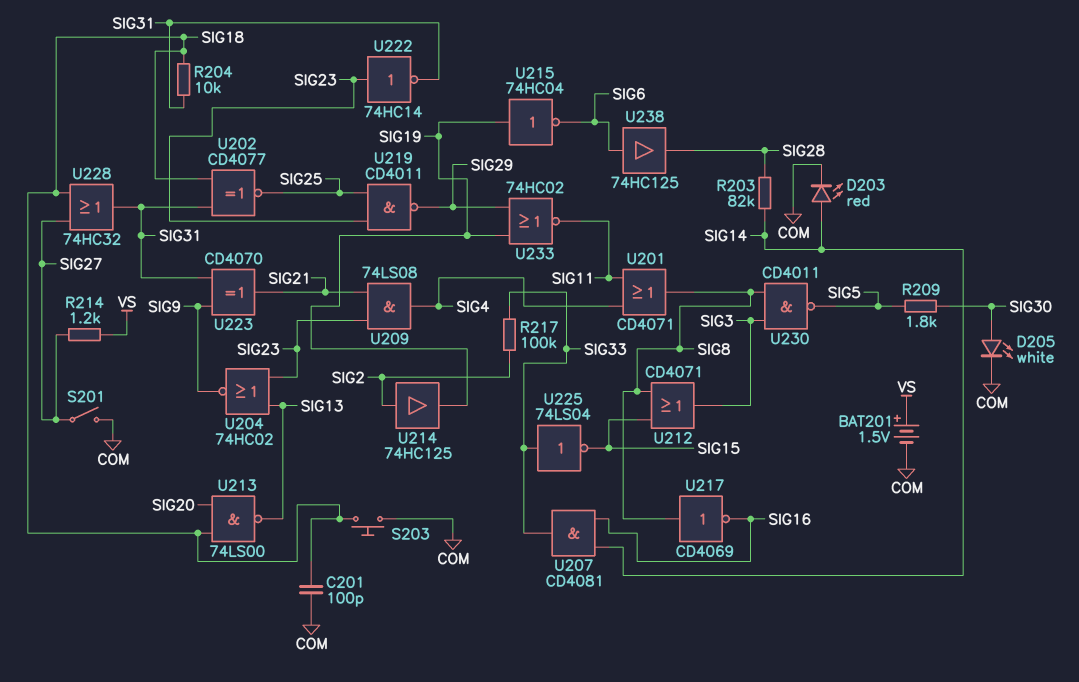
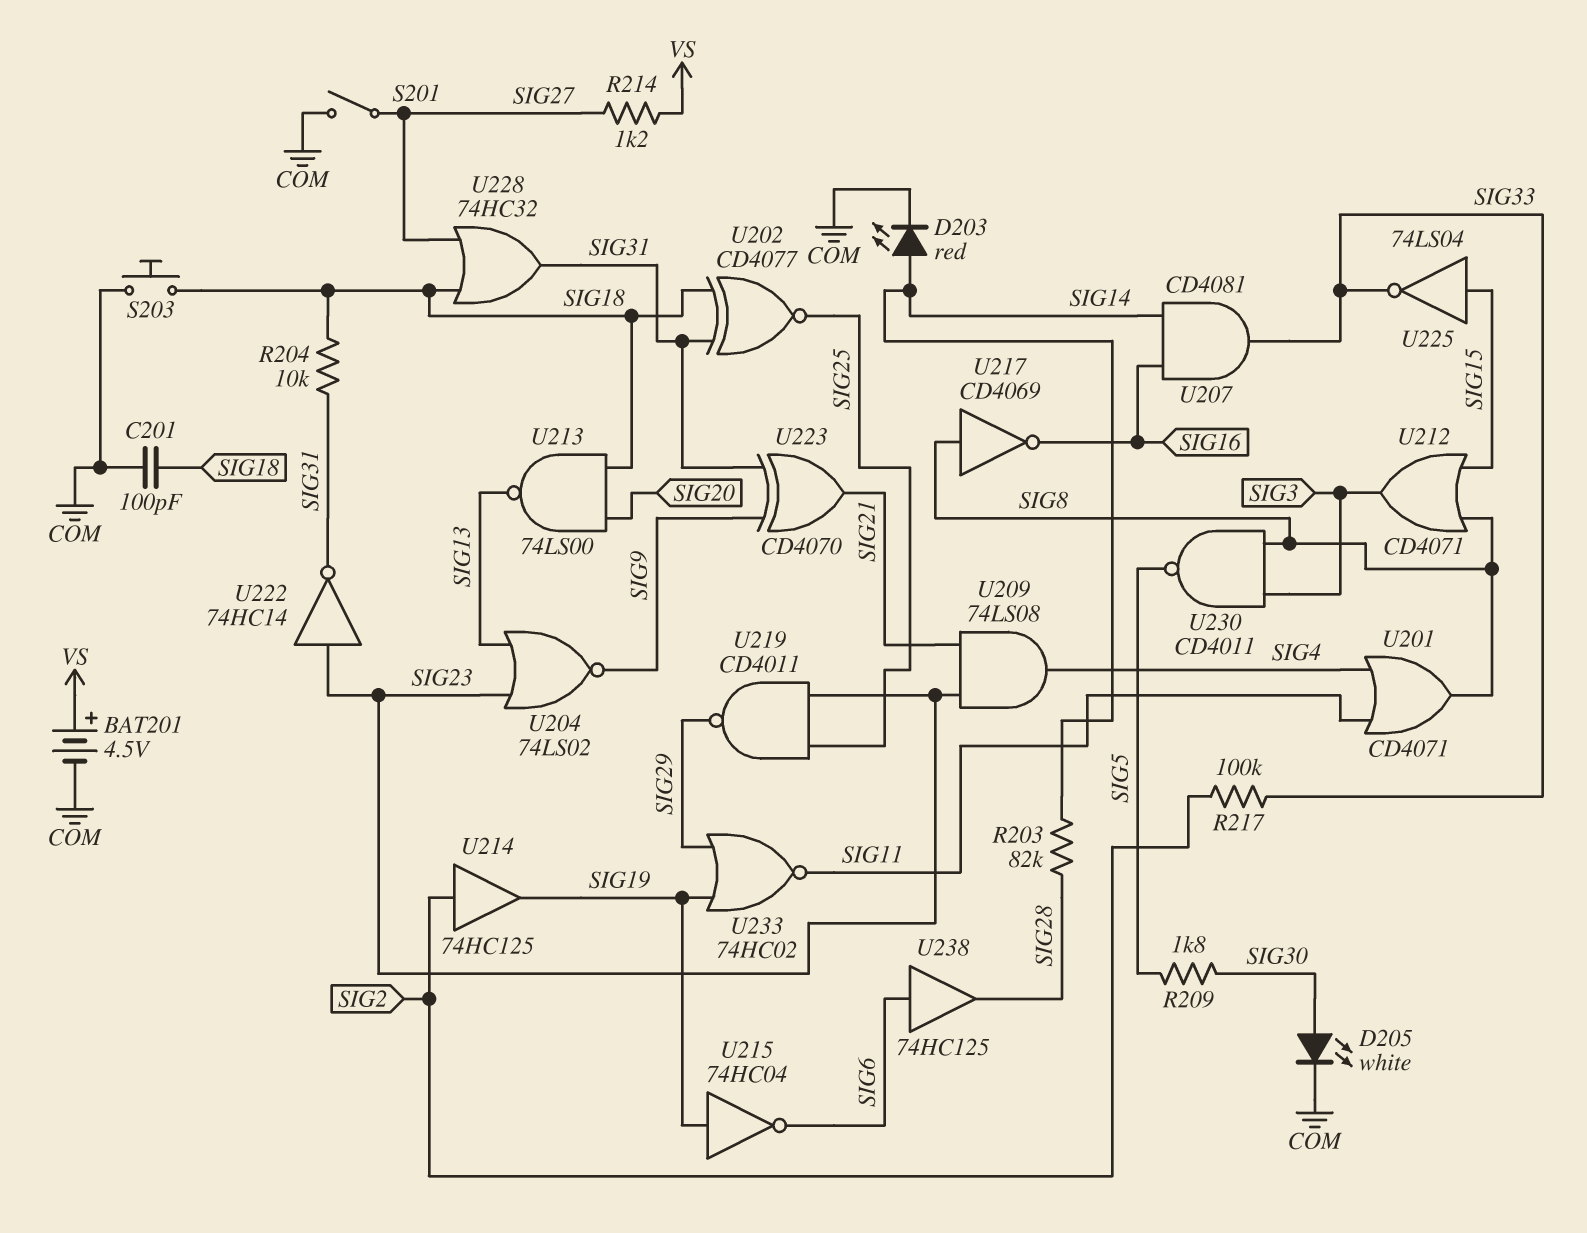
BAT201: 1.5V (plus VS, minus COM) -> 4.5V (plus VS, minus COM)
U204: NOR 74HC02 (in SIG13, in SIG23, out SIG9) -> NOR 74LS02 (in SIG13, in SIG23, out SIG9)
U225: NOT 74LS04 (in SIG33, out SIG15) -> NOT 74LS04 (in SIG15, out SIG33)

